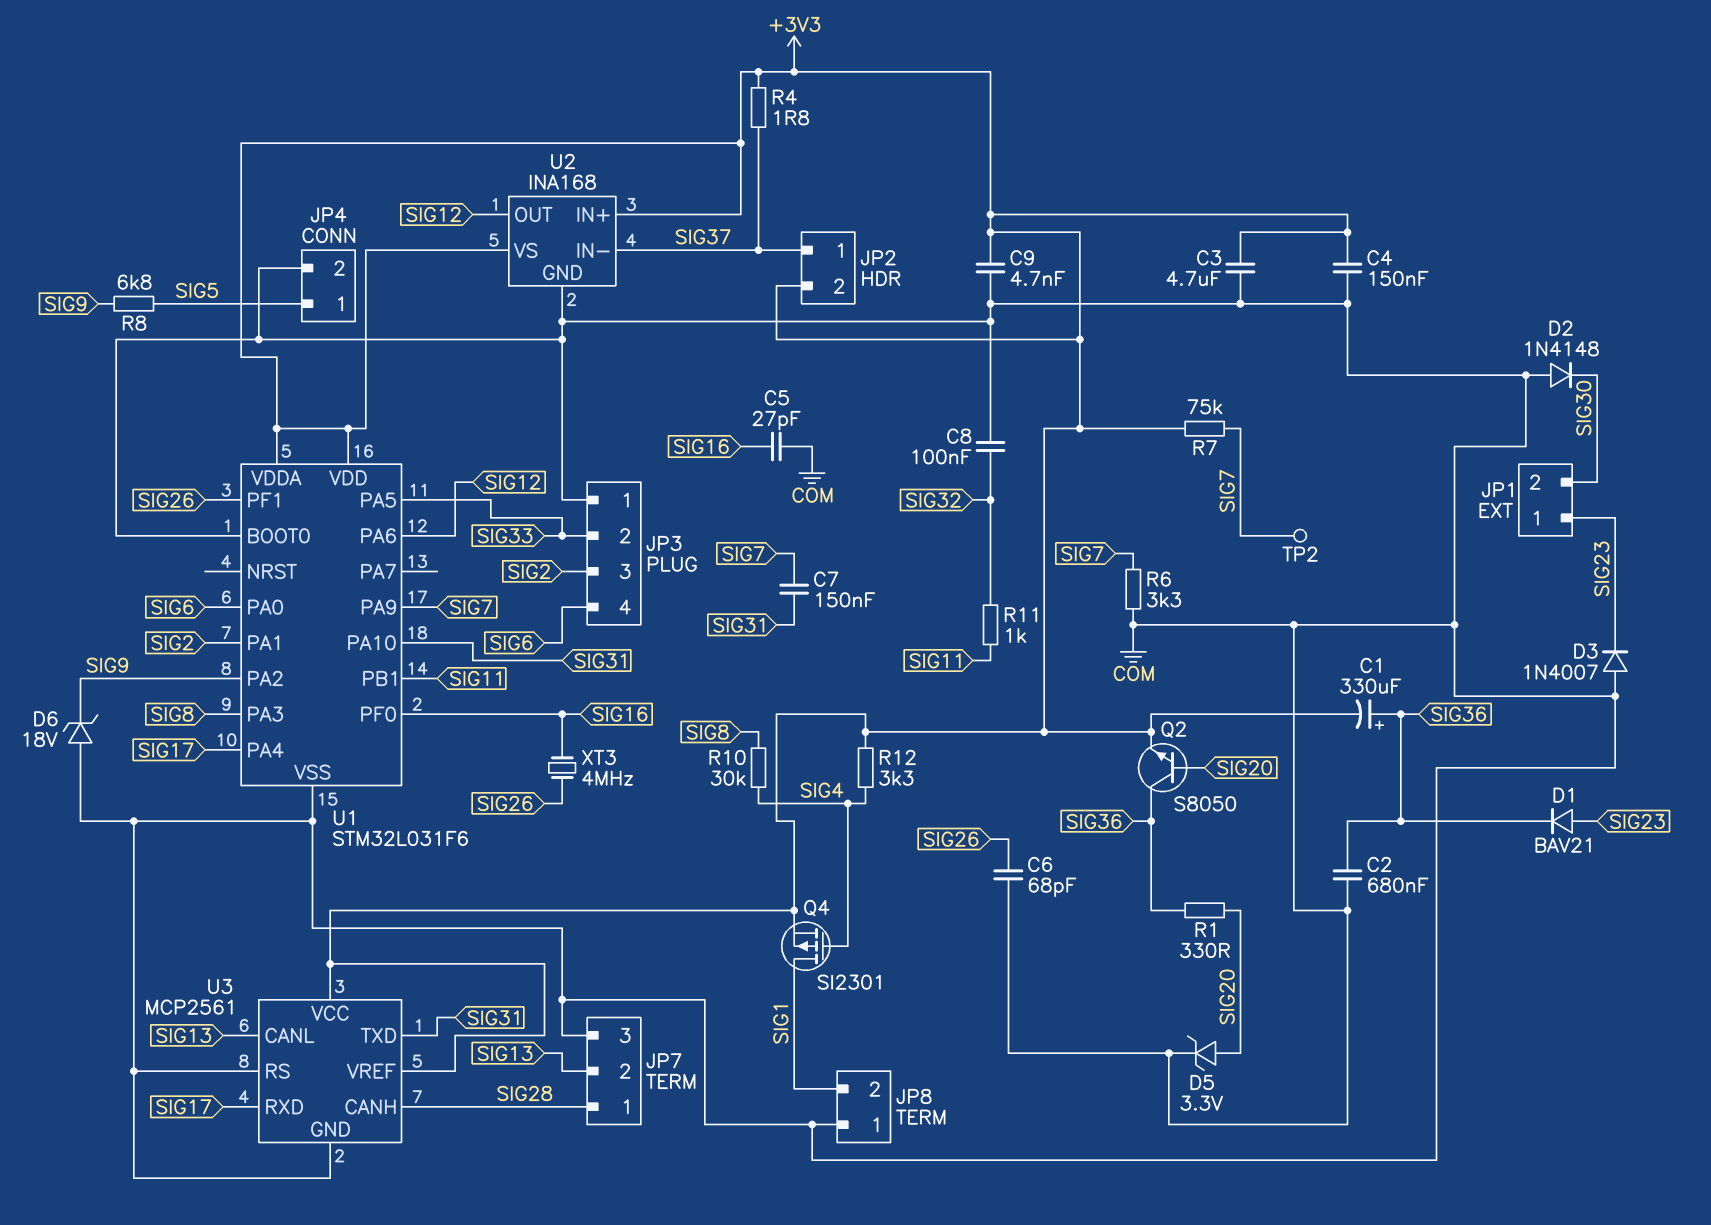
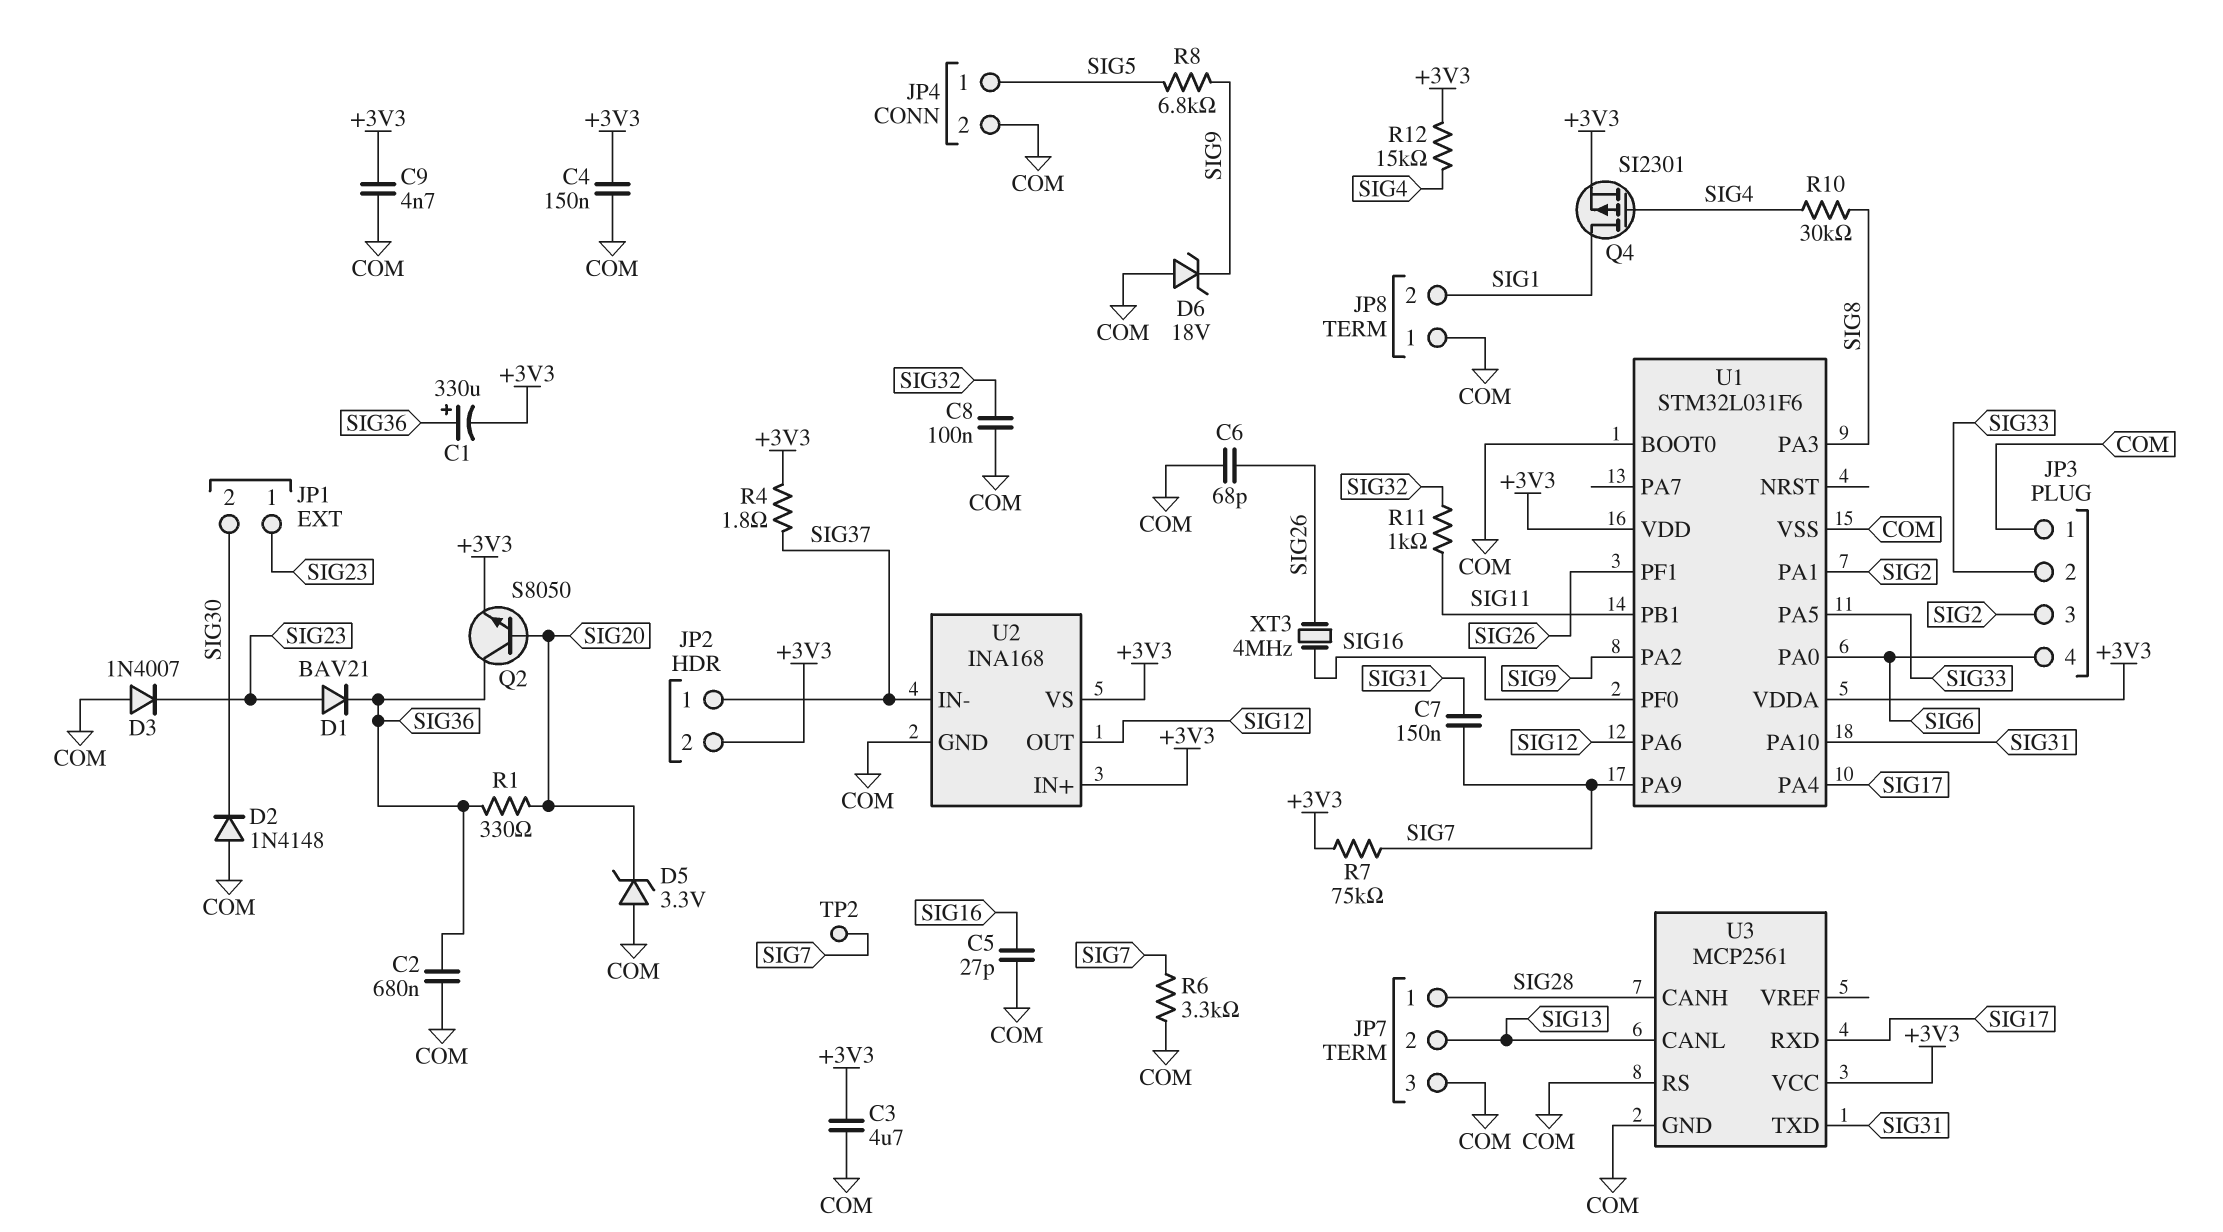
D5: zener 3.3V (A SIG20, K COM) -> zener 3.3V (A COM, K SIG20)
R12: 3.3k (+3V3, SIG4) -> 15k (+3V3, SIG4)
U3 pin VREF: +3V3 -> none

